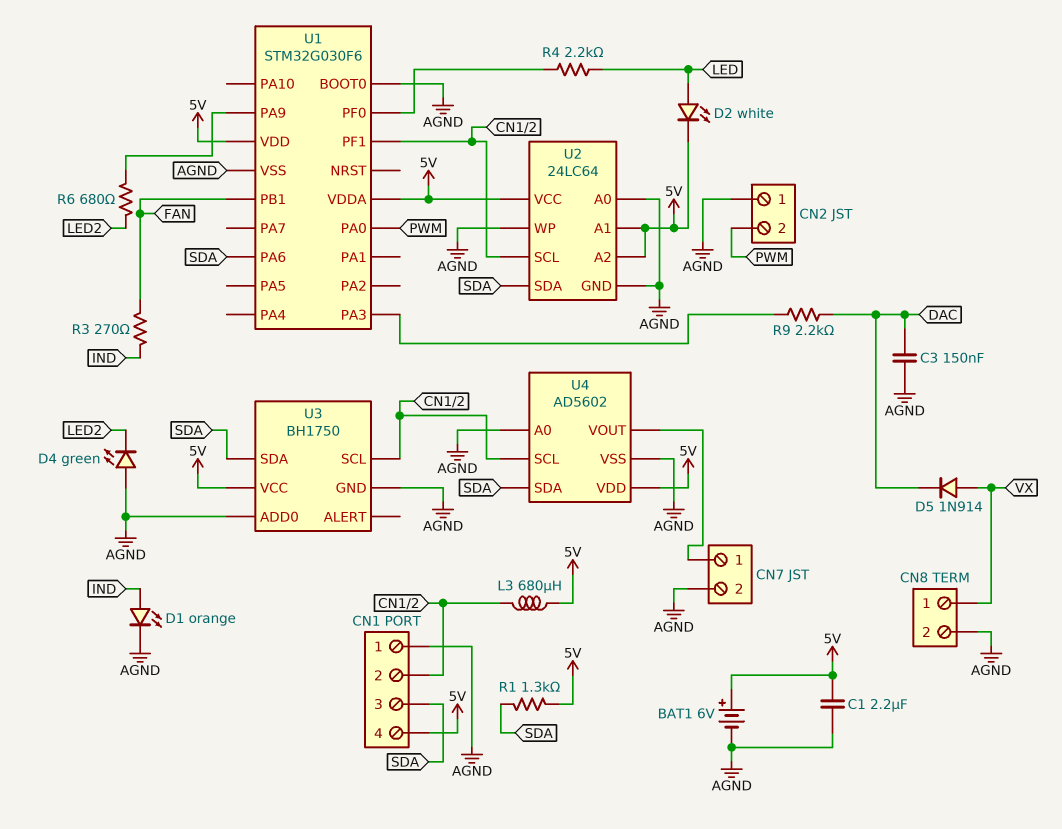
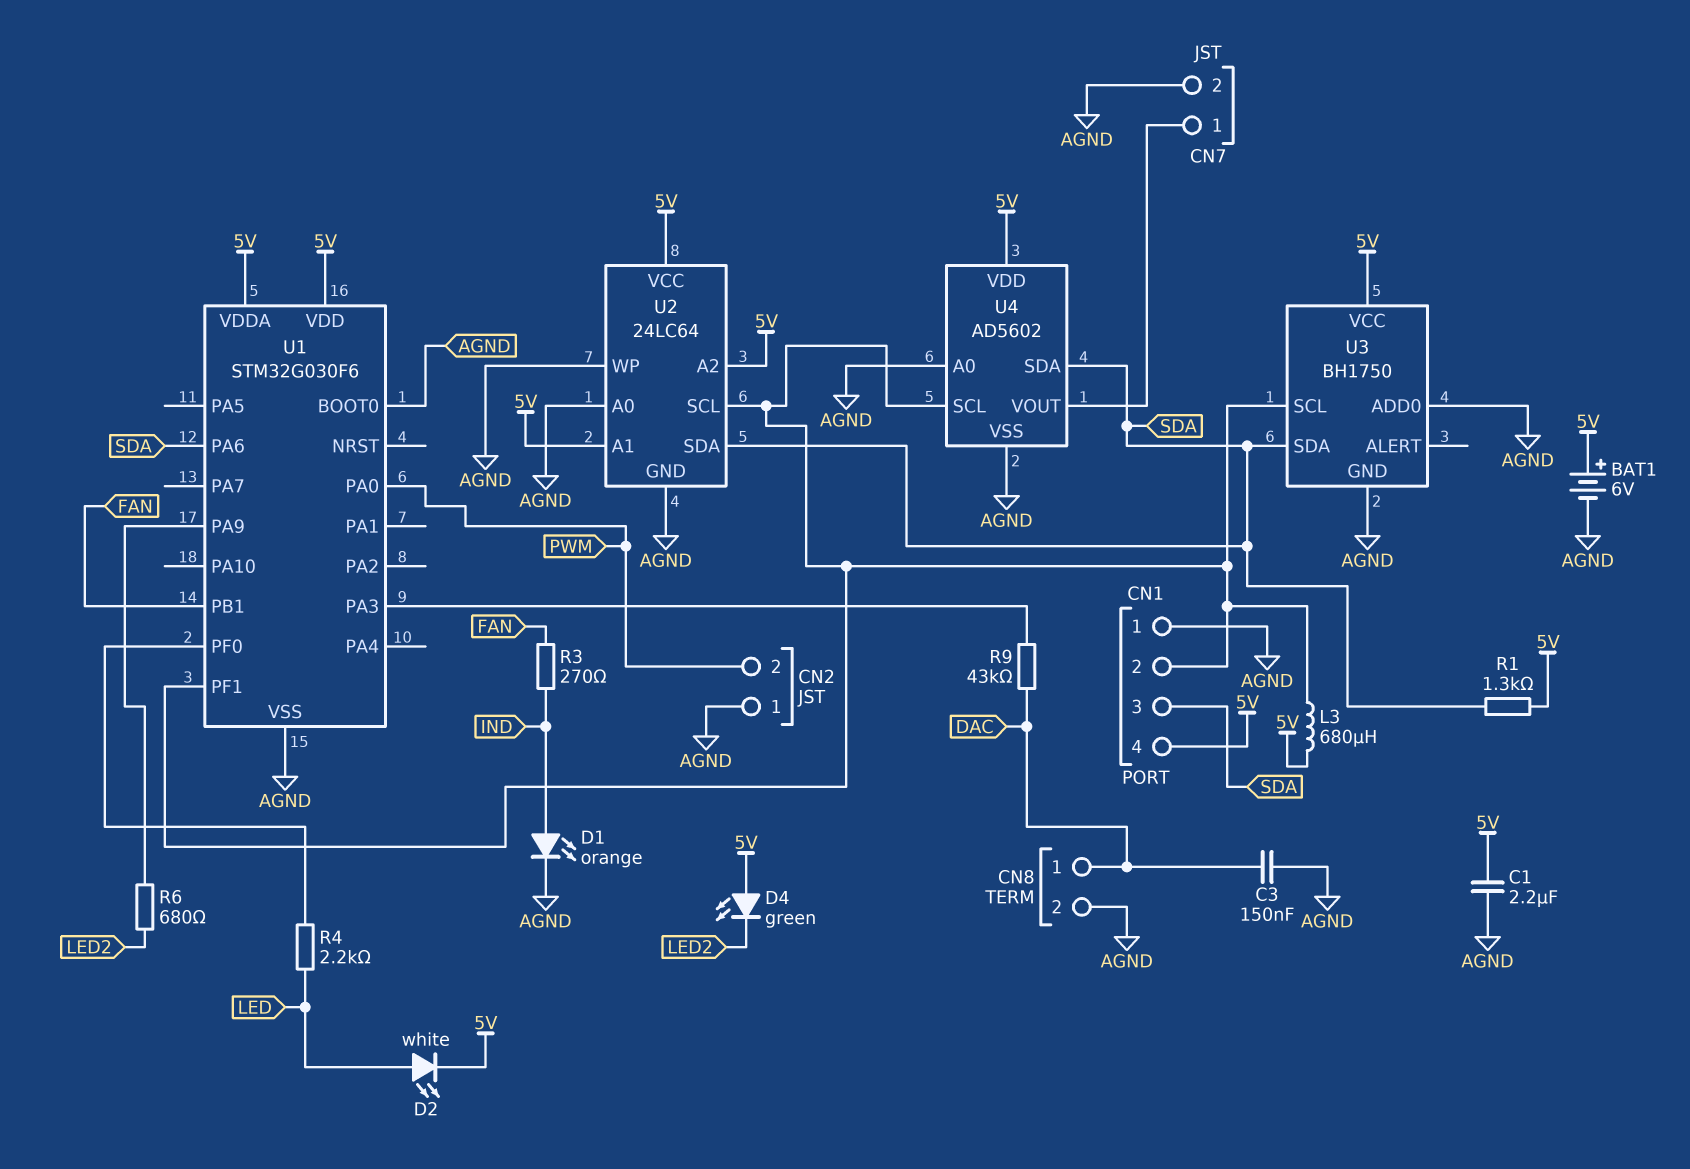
CN8 pin 1: VX -> DAC
D4: LED green (A AGND, K LED2) -> LED green (A 5V, K LED2)
D5: diode 1N914 (A VX, K DAC) -> none
R9: 2.2k (DAC, U1/PA3) -> 43k (DAC, U1/PA3)

